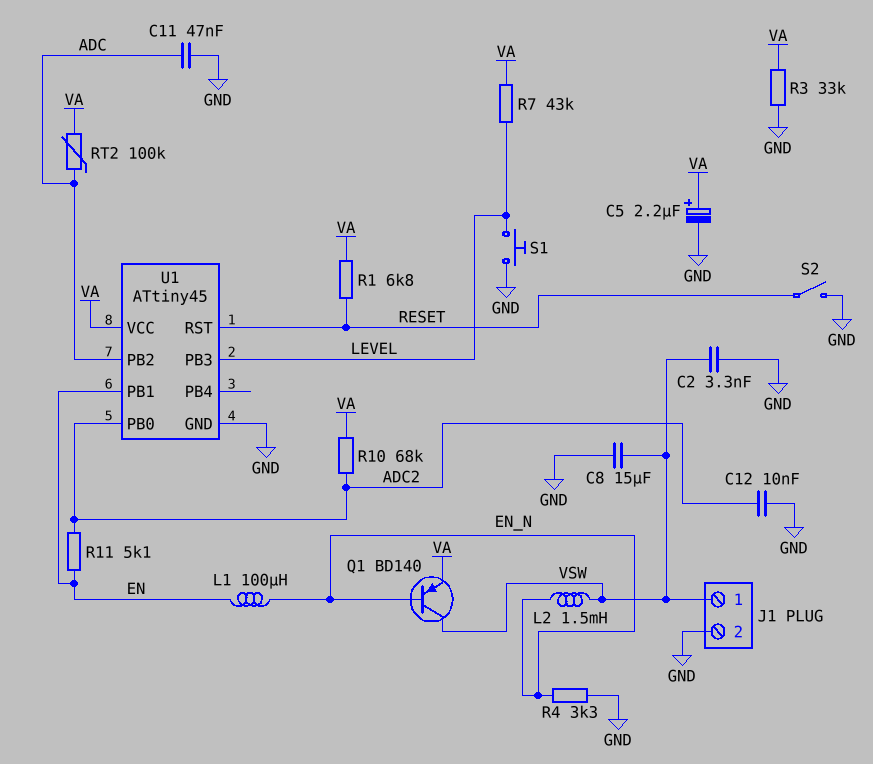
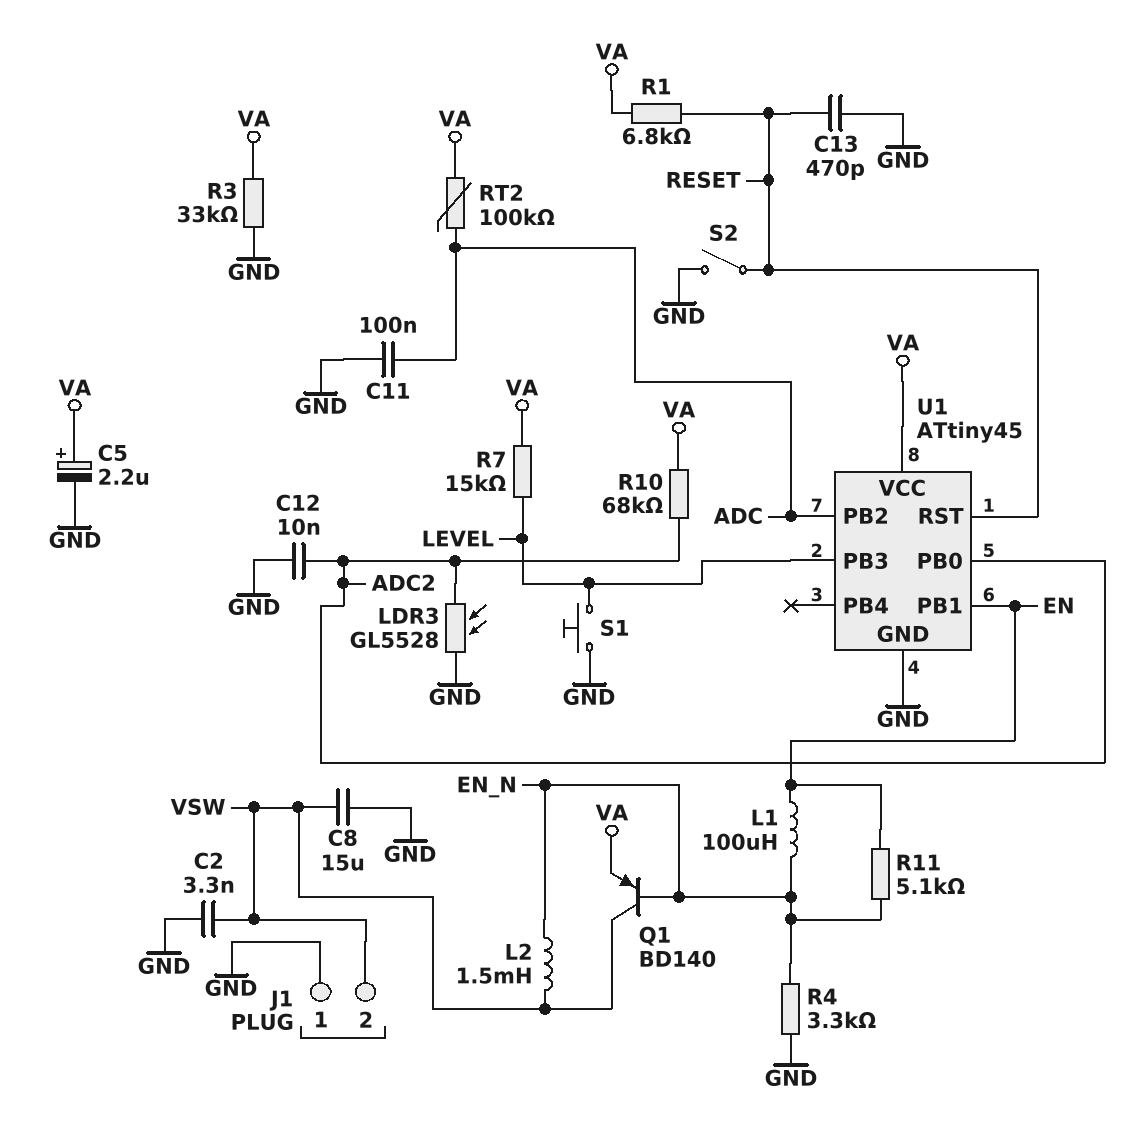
C11: 47nF (ADC, GND) -> 100nF (ADC, GND)
C13: none -> 470pF (GND, RESET)
J1 pin 1: VSW -> GND
J1 pin 2: GND -> VSW
LDR3: none -> GL5528 (ADC2, GND)
R7: 43k (LEVEL, VA) -> 15k (LEVEL, VA)
R11: 5.1k (ADC2, EN) -> 5.1k (EN, EN_N)

